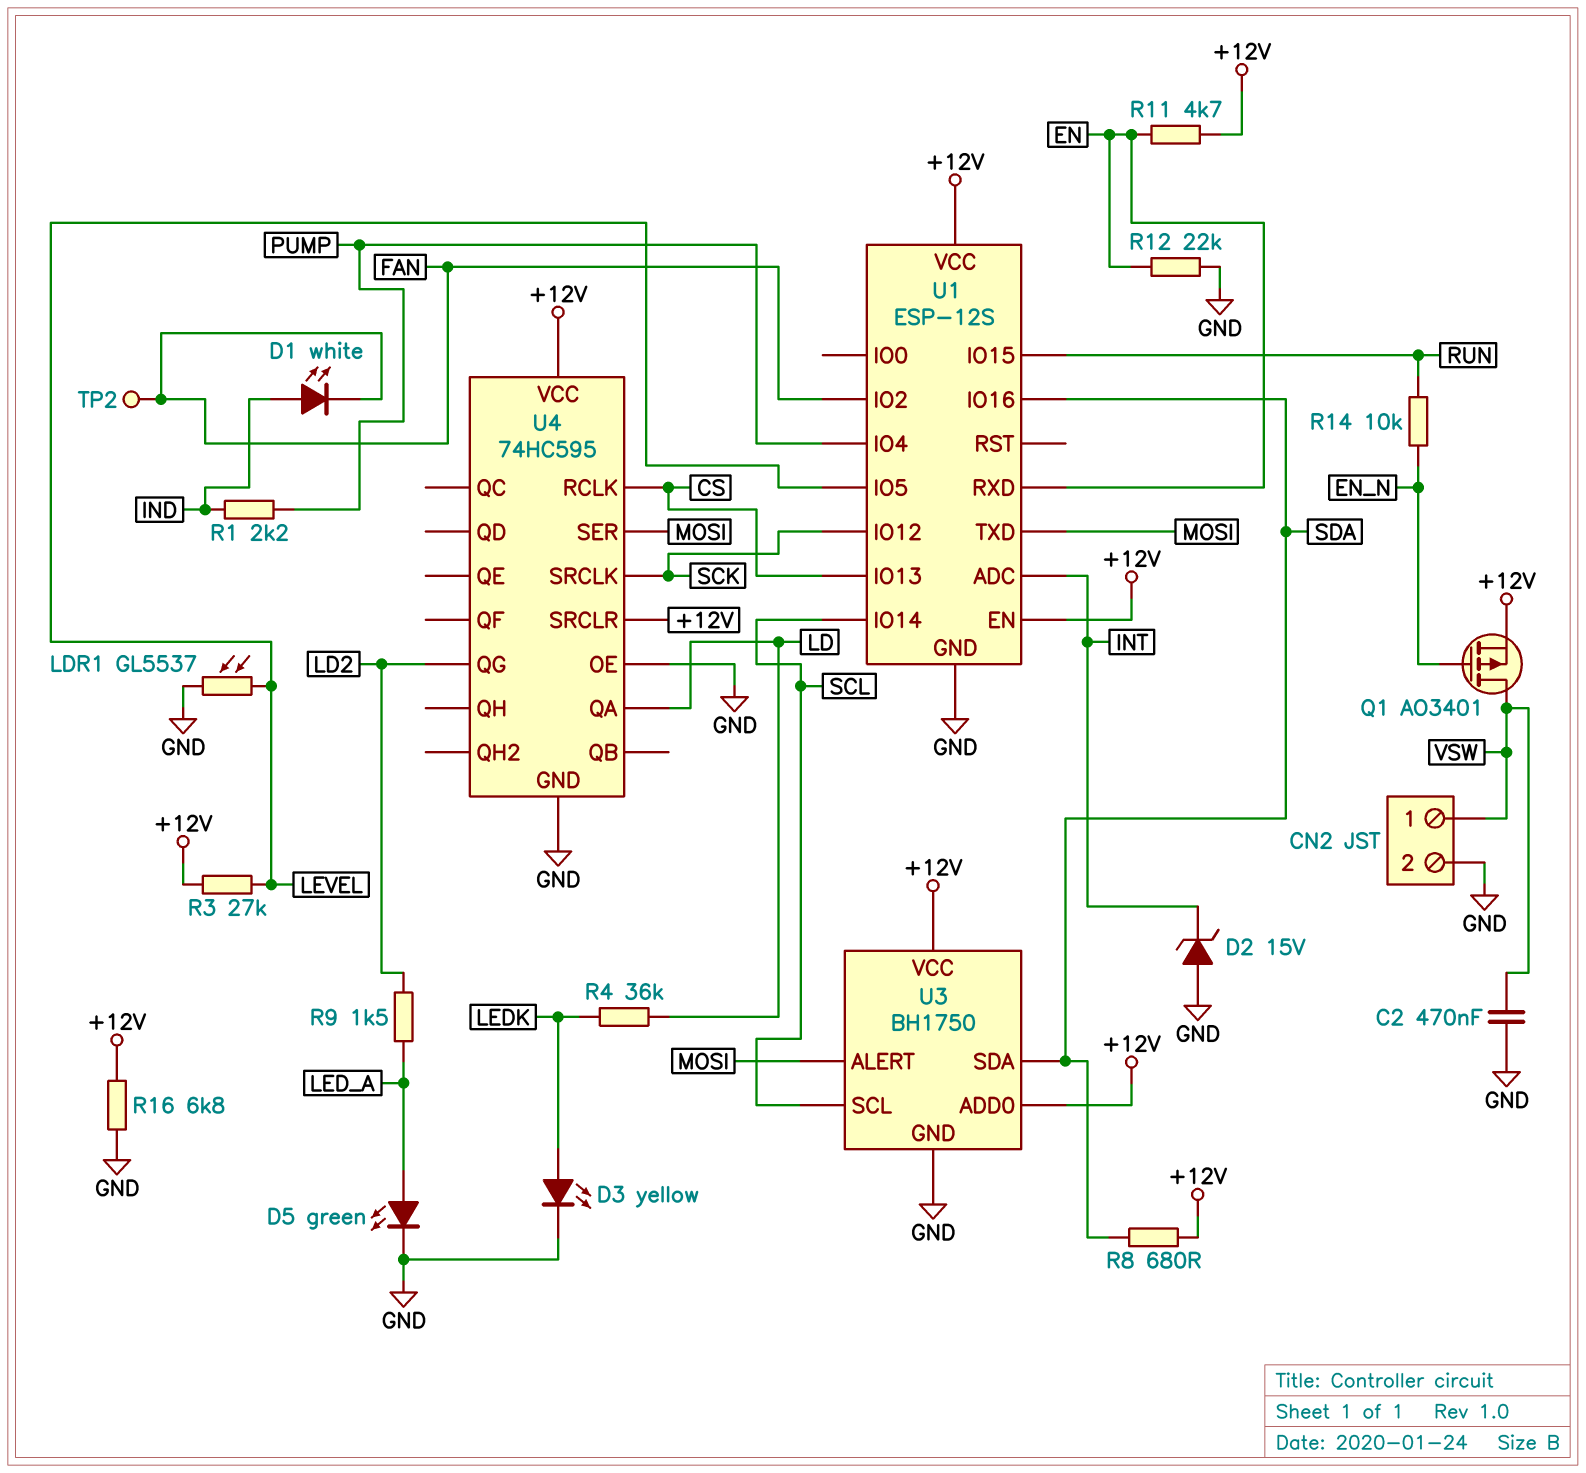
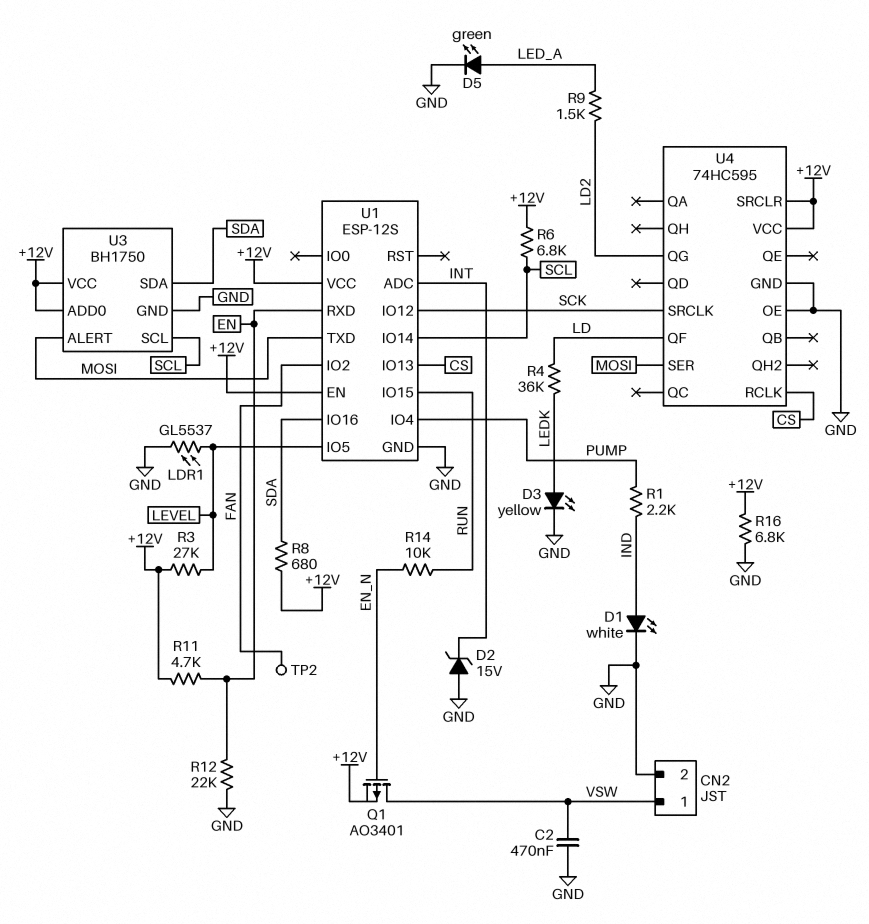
D1: LED white (A IND, K FAN) -> LED white (A IND, K GND)
R6: none -> 6.8k (+12V, SCL)
U4 pin QA: LD -> none
U4 pin QF: none -> LD

